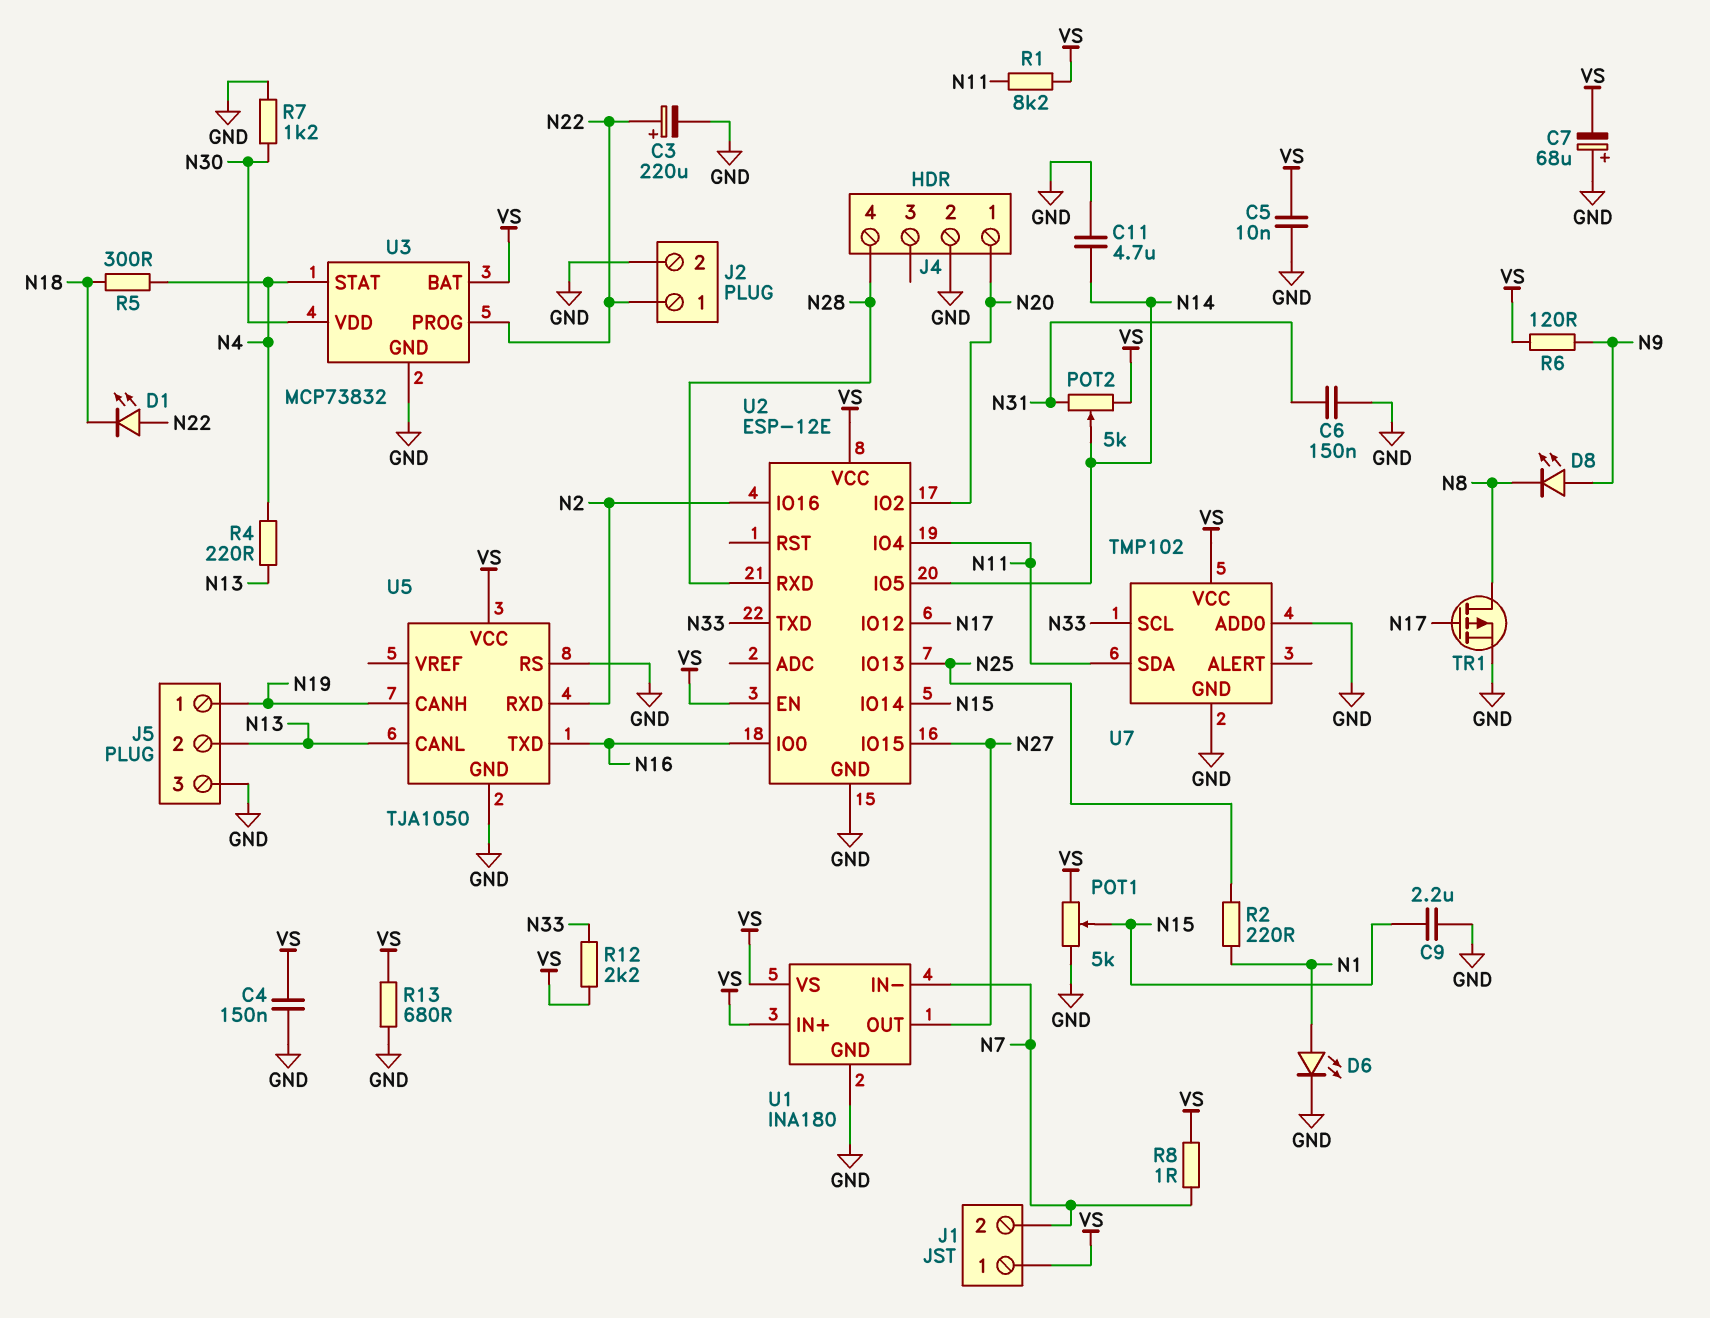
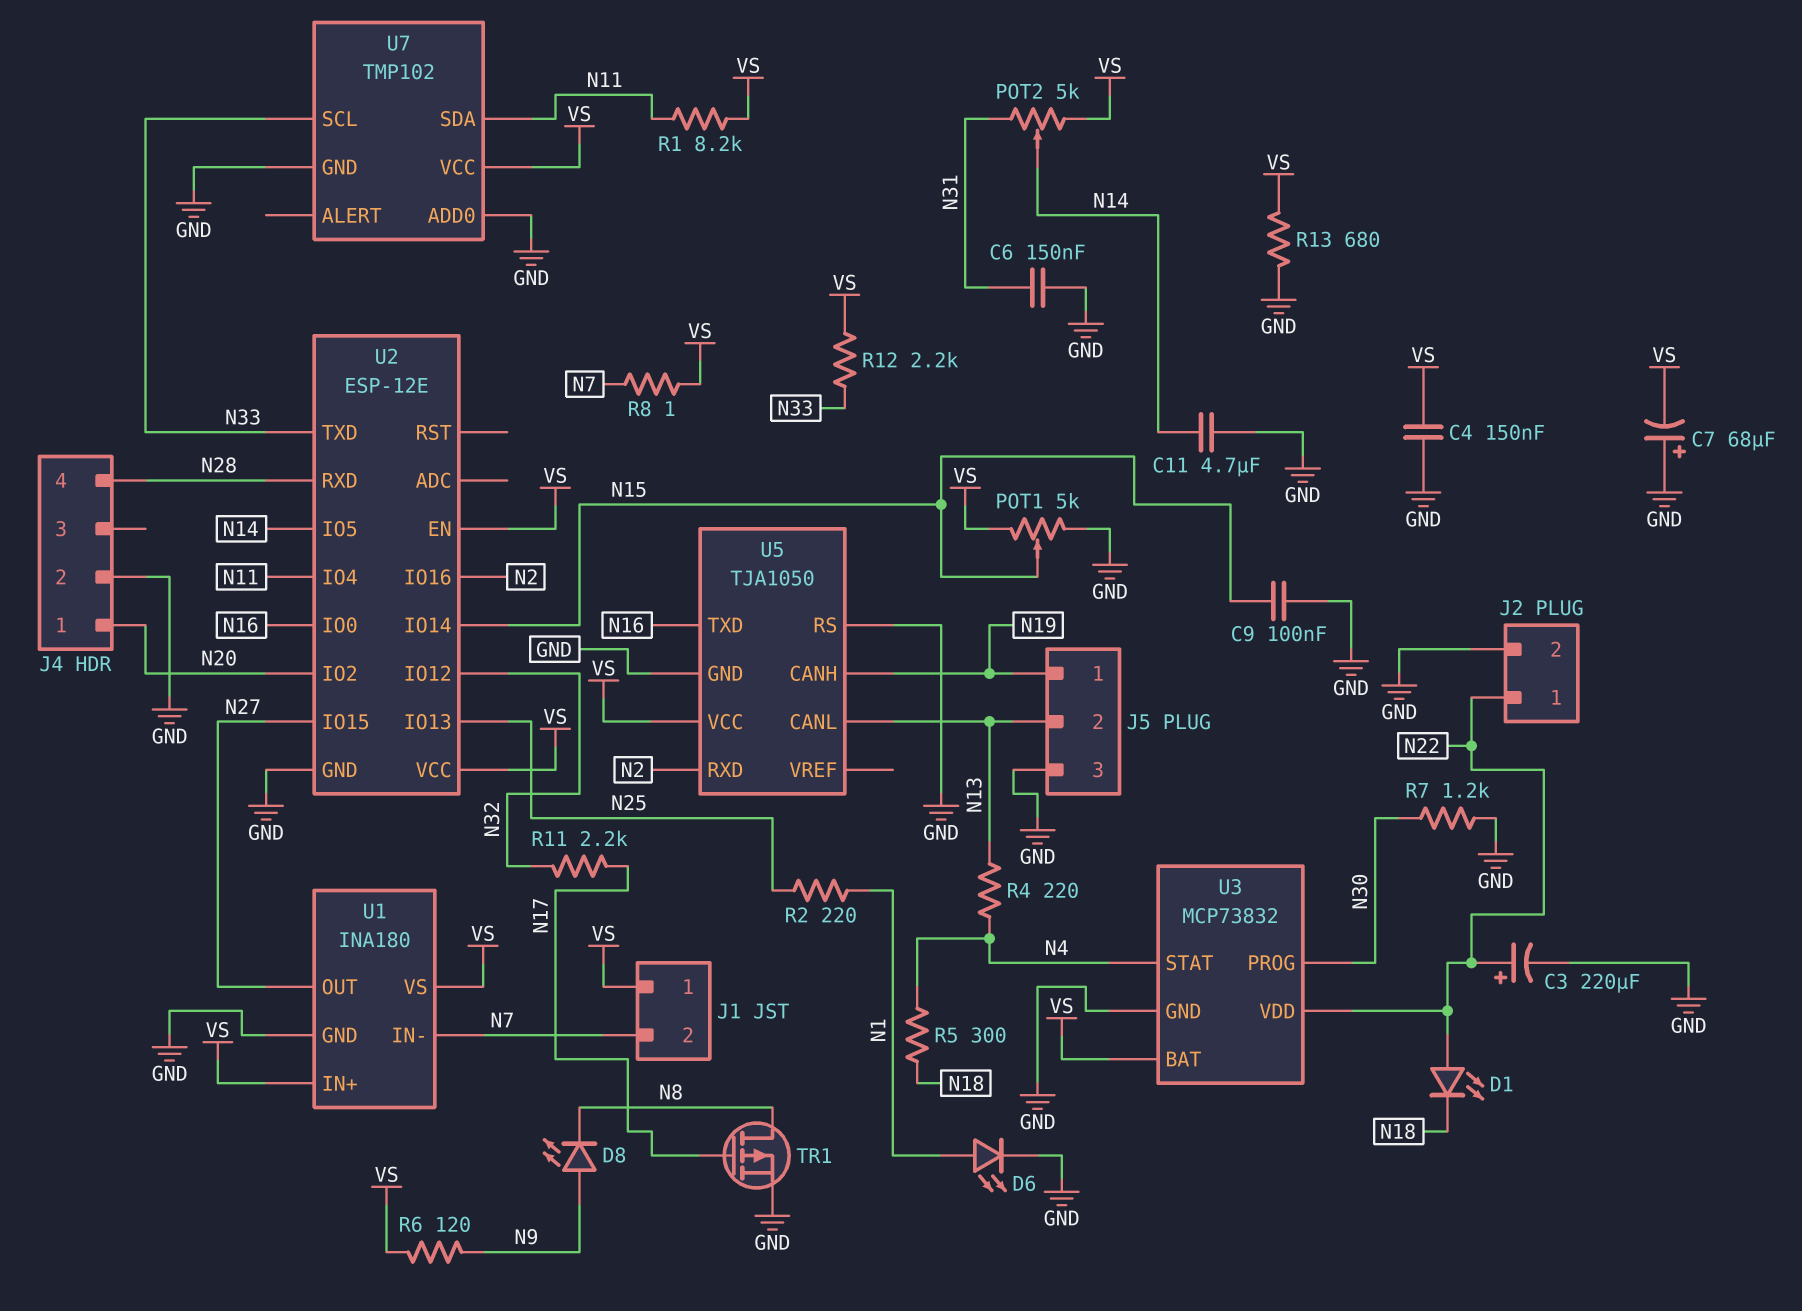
C5: 10nF (GND, VS) -> none
C9: 2.2uF (GND, N15) -> 100nF (GND, N15)
R11: none -> 2.2k (N17, N32)
U2 pin IO12: N17 -> N32
U3 pin PROG: N22 -> N30
U3 pin VDD: N30 -> N22

